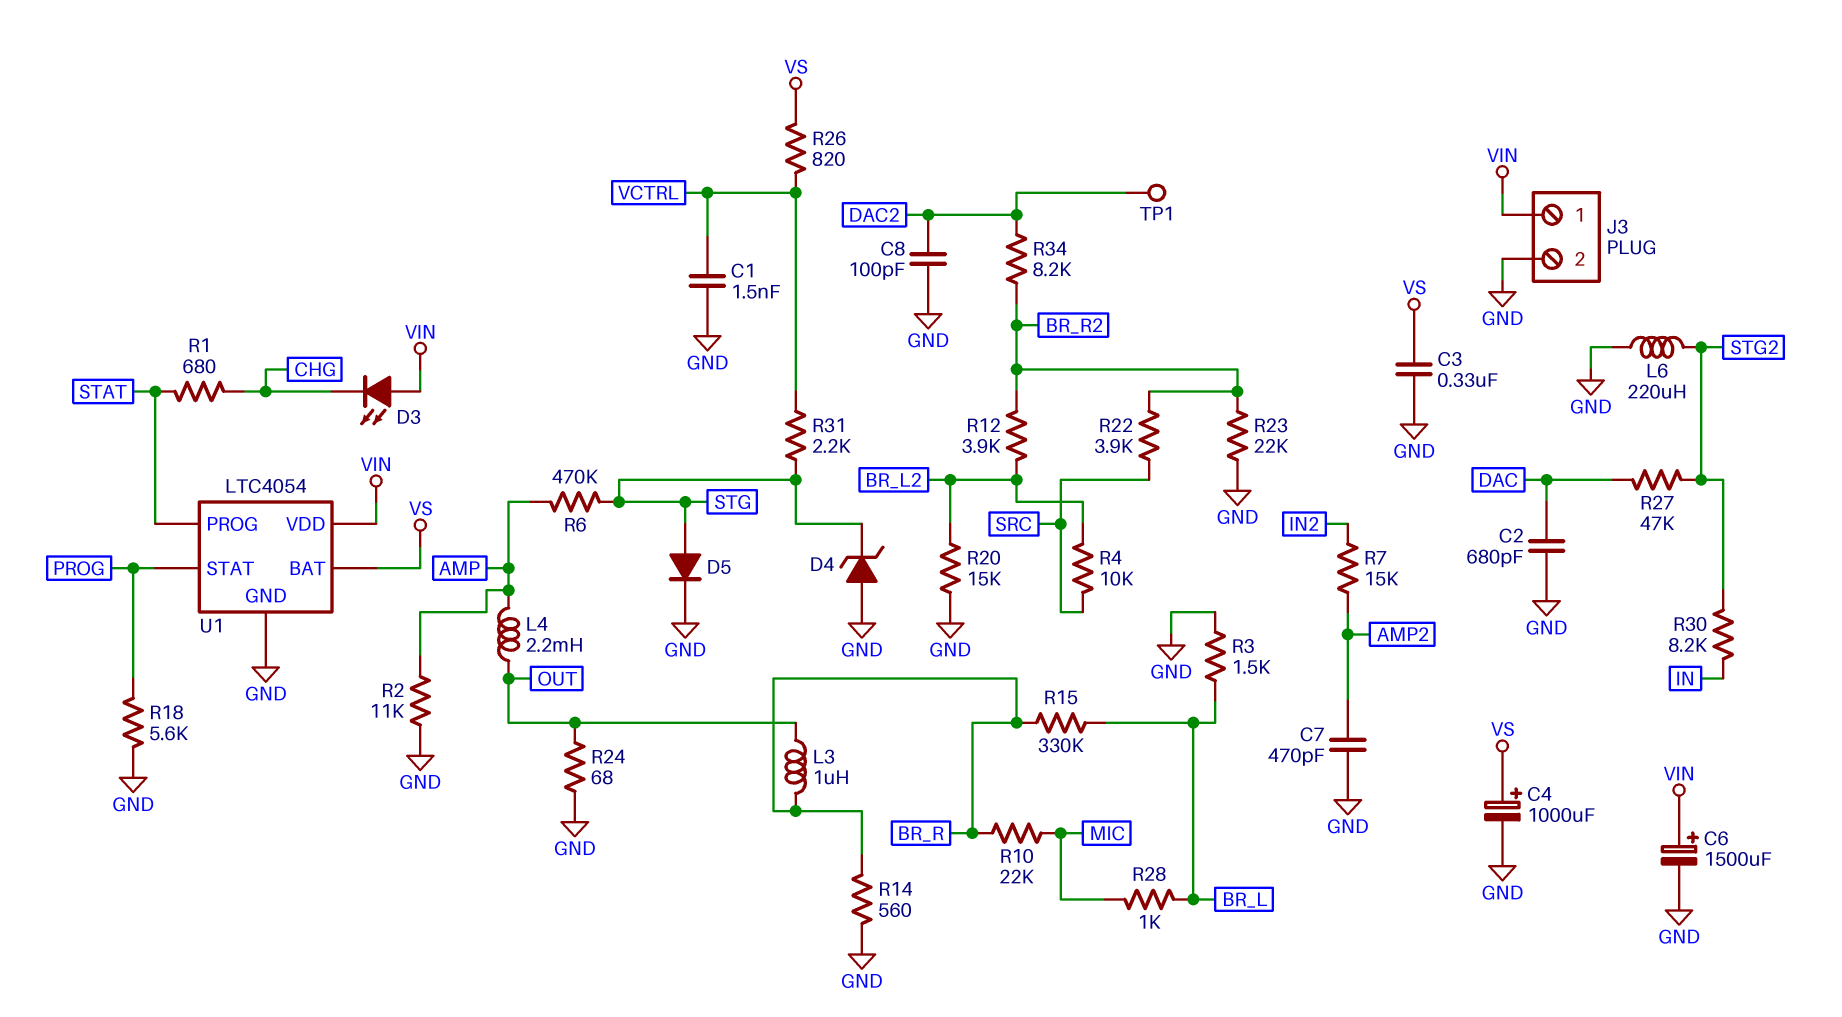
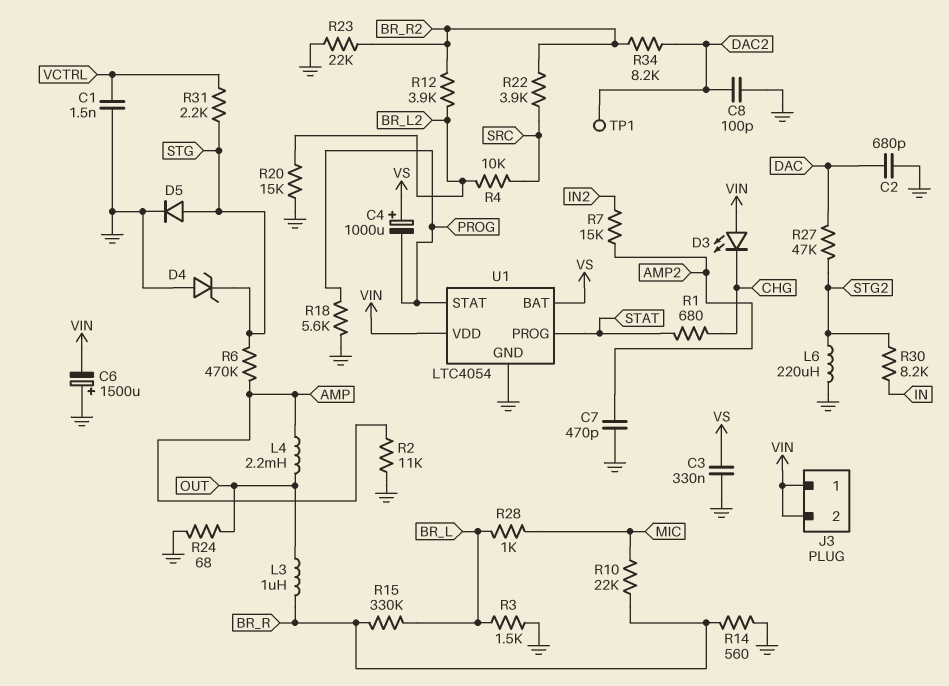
C4: 1000uF (plus VS, minus GND) -> 1000uF (plus VS, minus PROG)
C6: 1500uF (plus VIN, minus GND) -> 1500uF (plus GND, minus VIN)
J3 pin 2: GND -> VIN
R26: 820 (VCTRL, VS) -> none

